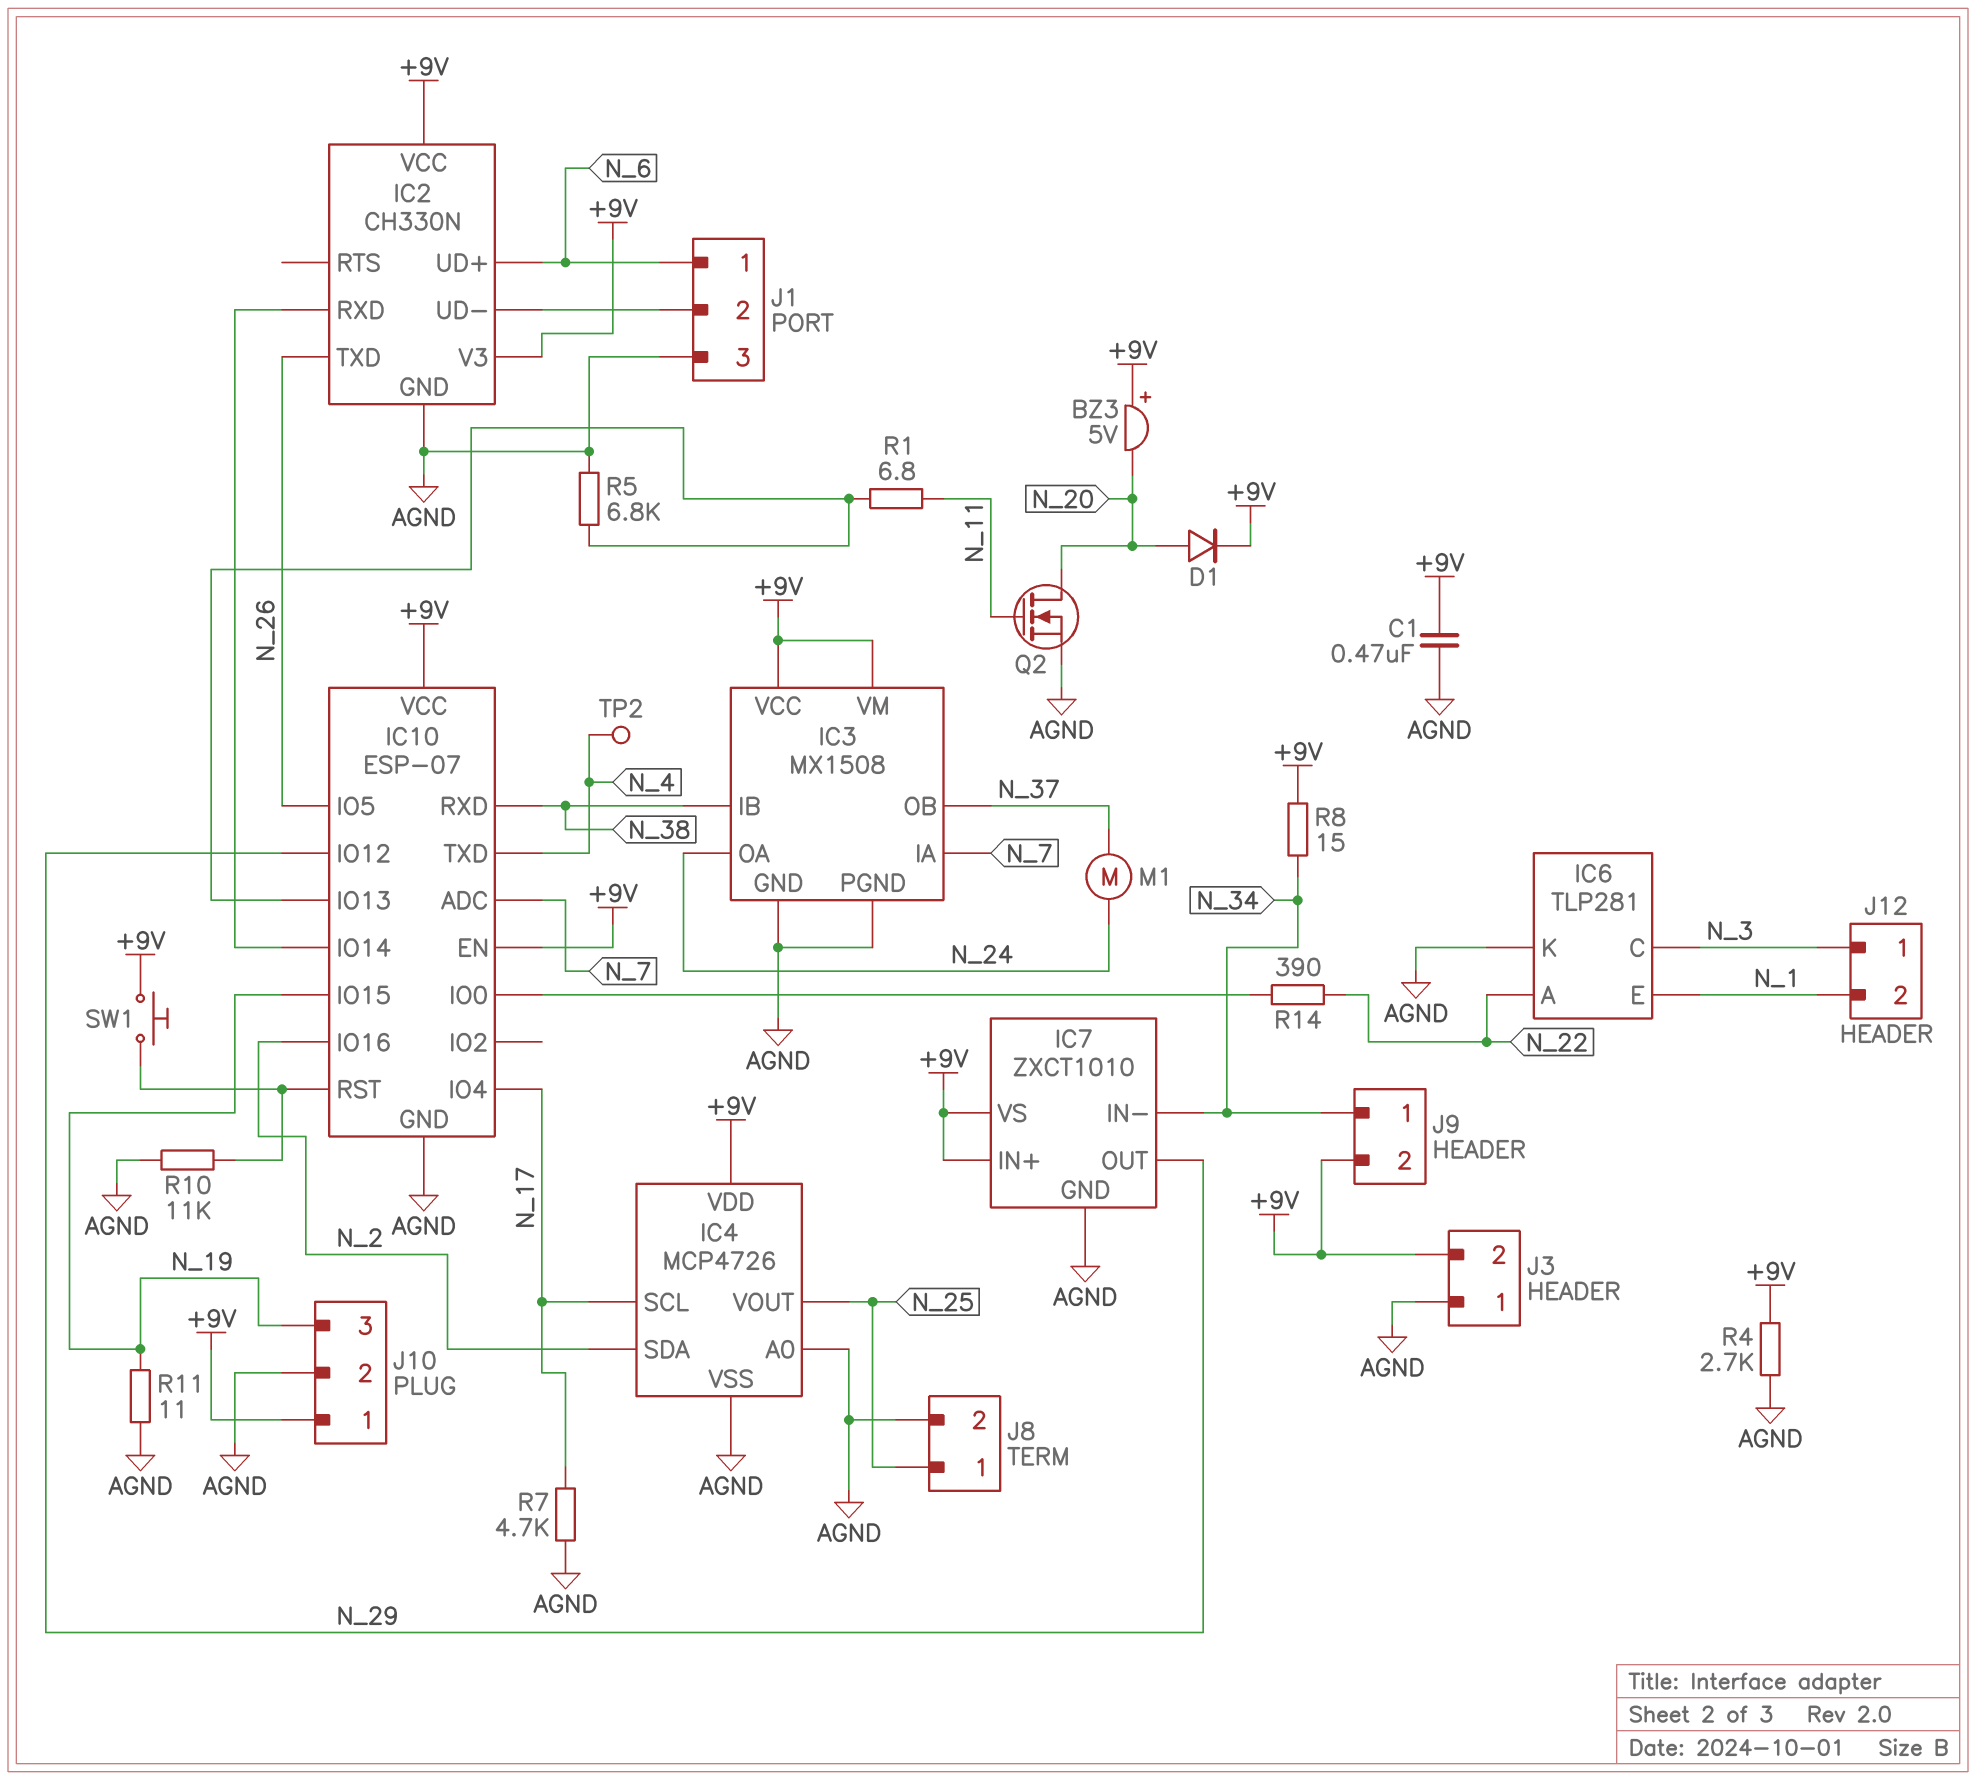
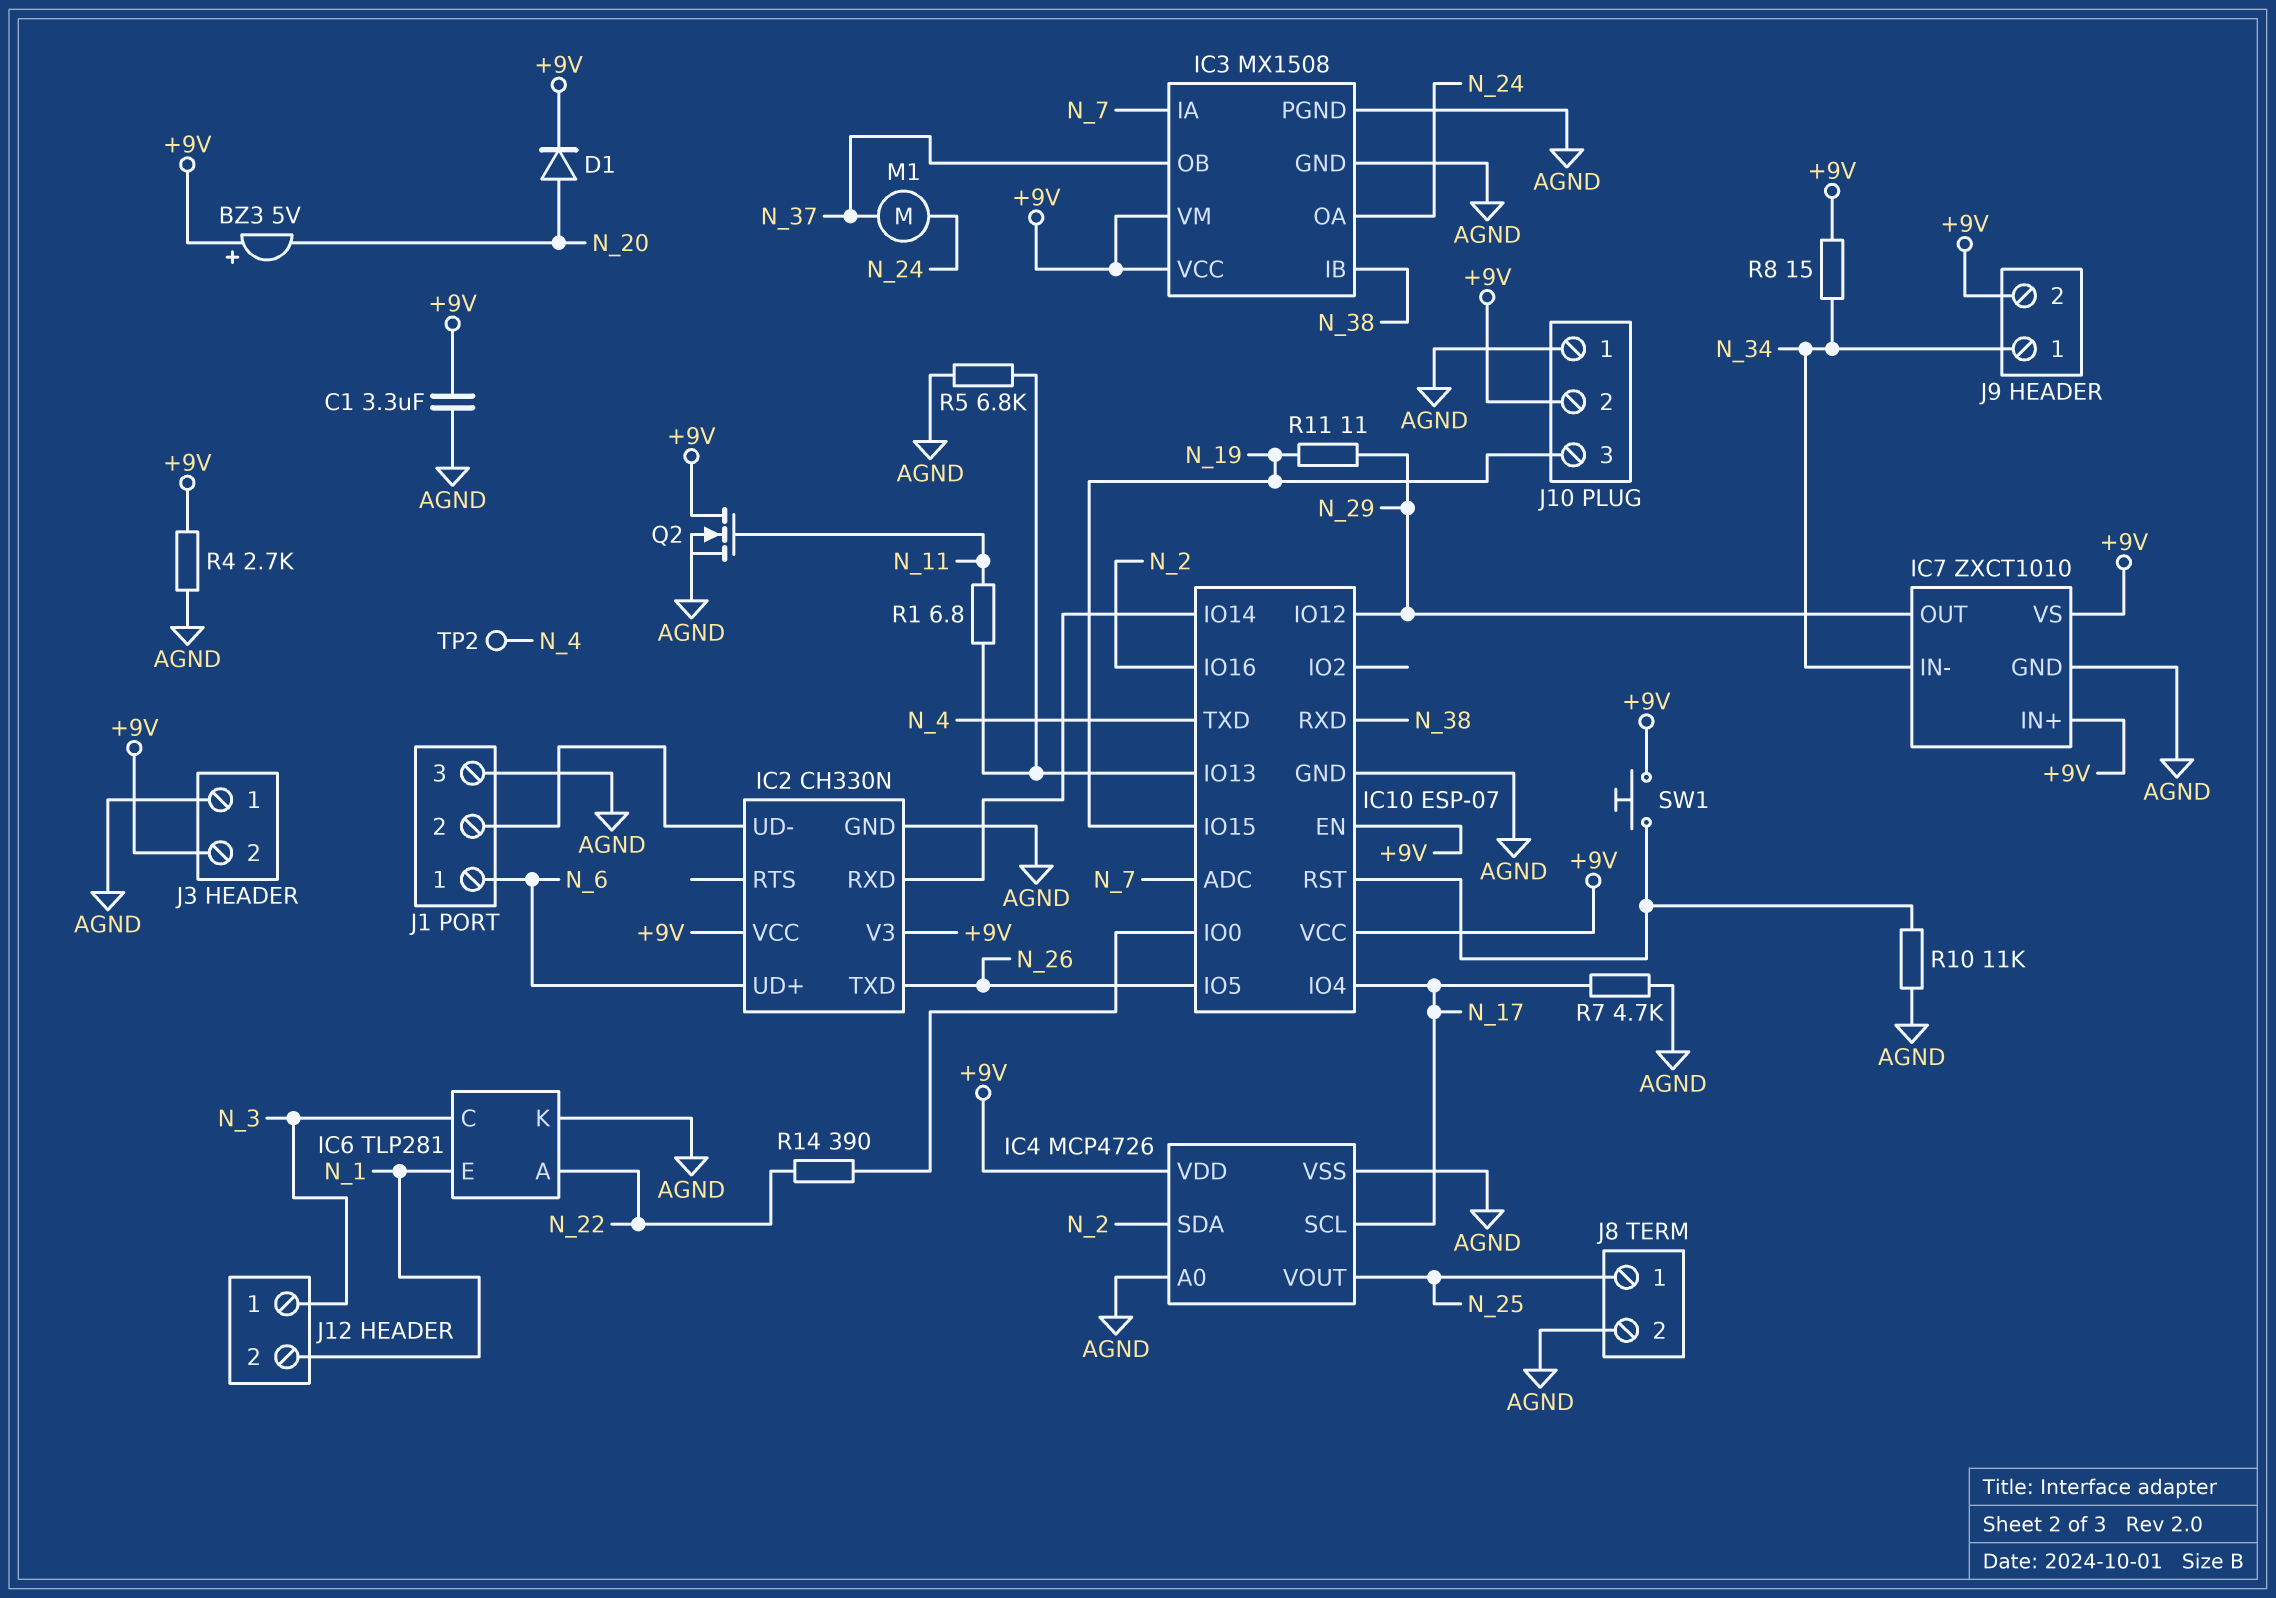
C1: 470nF (+9V, AGND) -> 3.3uF (+9V, AGND)
J10 pin 1: +9V -> AGND
J10 pin 2: AGND -> +9V
Q2: NMOS (G N_11, D N_20, S AGND) -> NMOS (G N_11, D +9V, S AGND)
R11: 11 (AGND, N_19) -> 11 (N_19, N_29)

